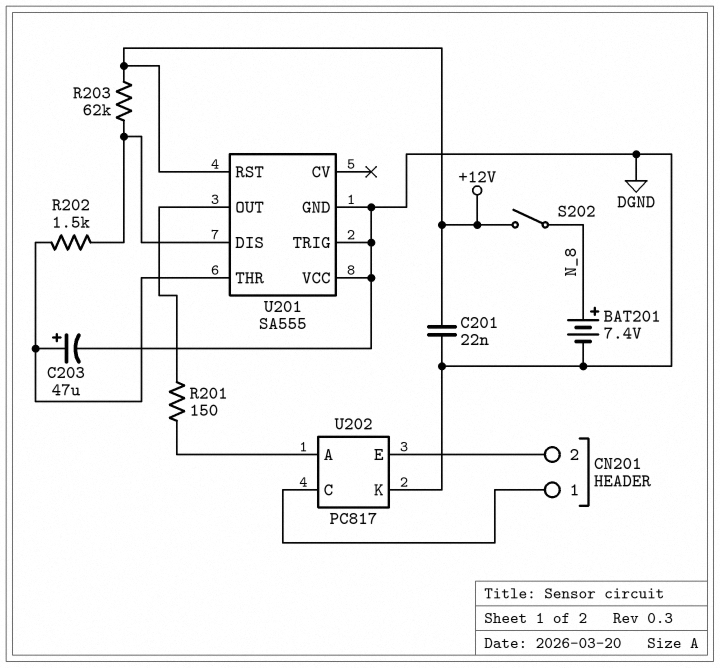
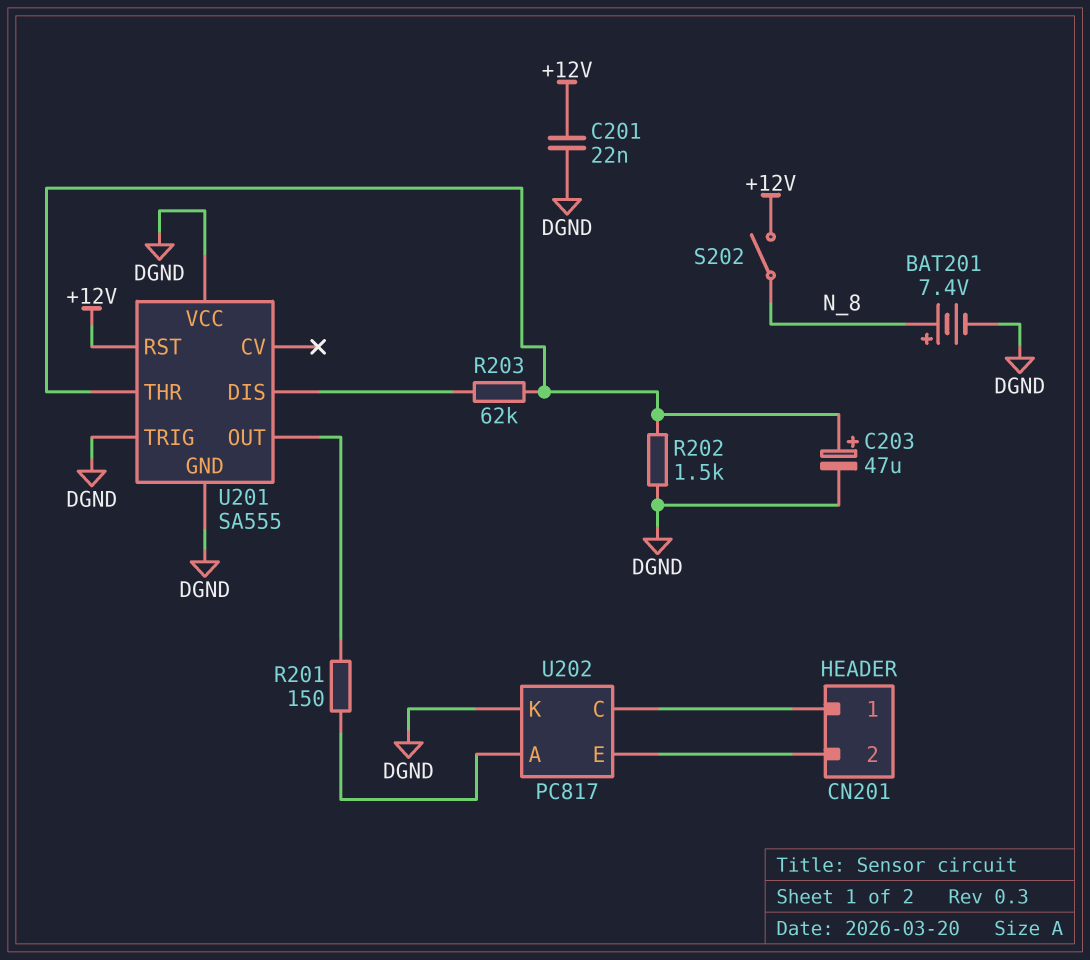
R202: 1.5k (U201/DIS, U201/THR) -> 1.5k (DGND, U201/THR)
R203: 62k (+12V, U201/DIS) -> 62k (U201/DIS, U201/THR)

